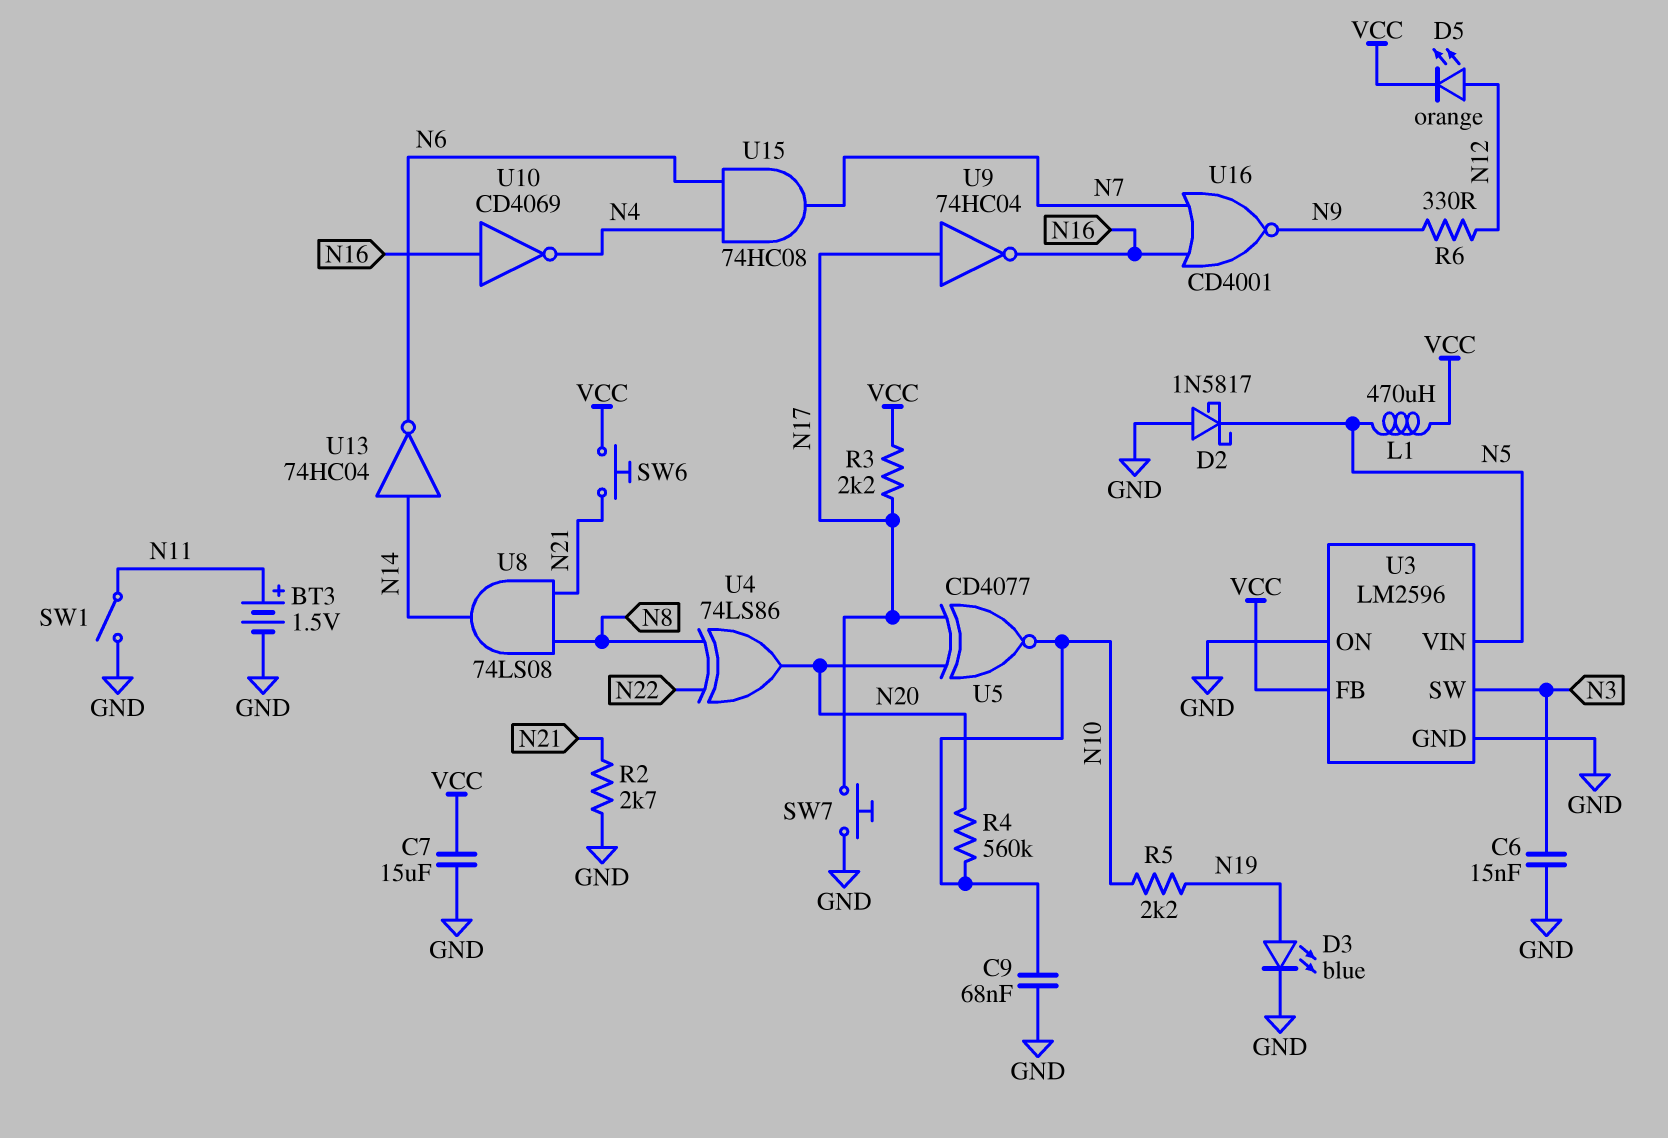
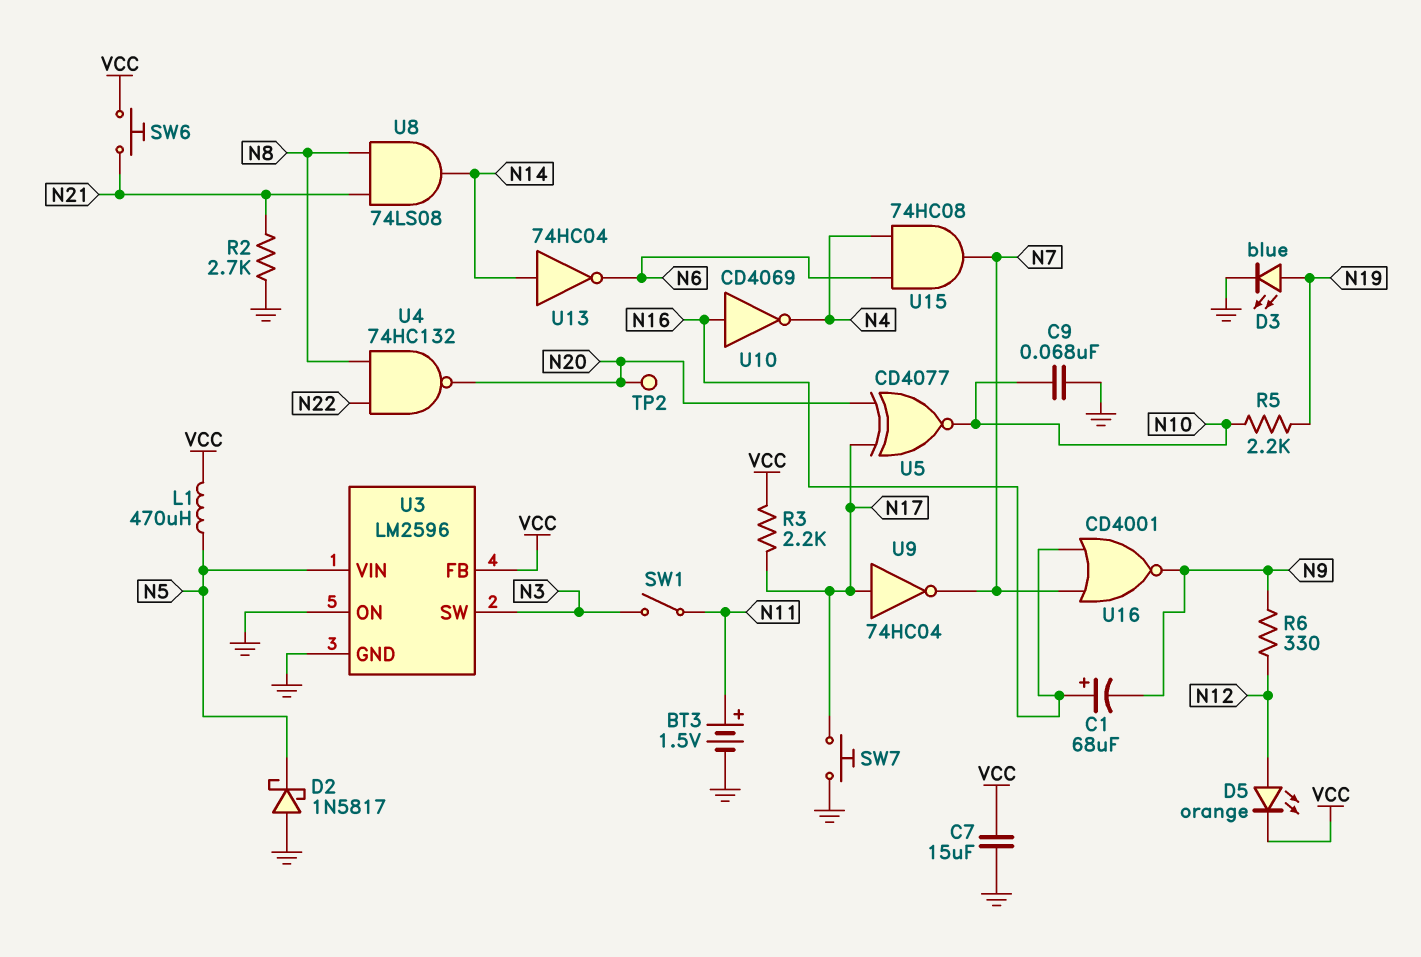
C1: none -> 68uF (plus N16, minus N9)
C6: 15nF (GND, N3) -> none
R4: 560k (N10, N20) -> none
SW1: switch (GND, N11) -> switch (N3, N11)
TP2: none -> test point (N20)
U4: XOR 74LS86 (in N8, in N22, out N20) -> NAND 74HC132 (in N8, in N22, out N20)
U9: NOT 74HC04 (in N17, out N16) -> NOT 74HC04 (in N17, out N7)

